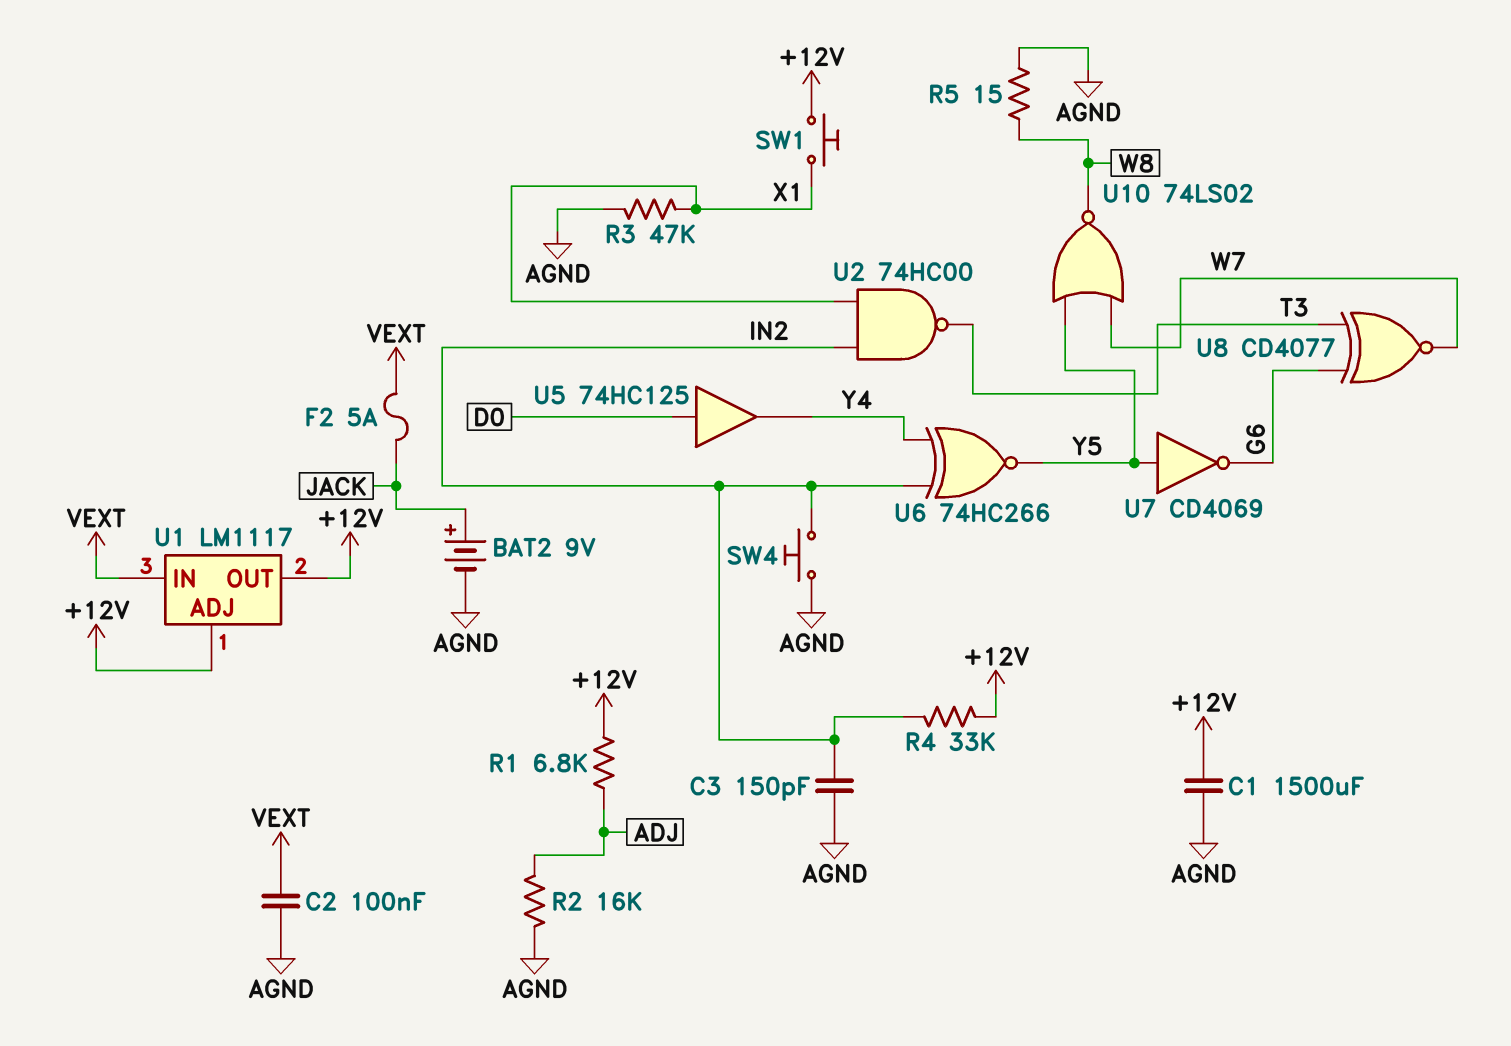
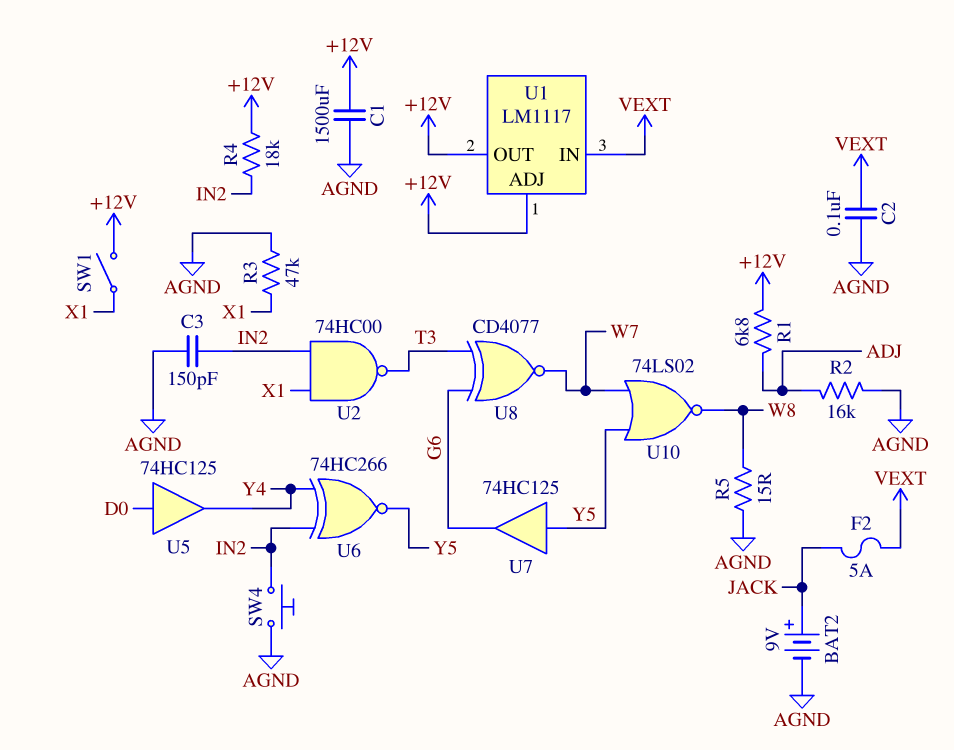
R4: 33k (+12V, IN2) -> 18k (+12V, IN2)
SW1: button (+12V, X1) -> switch (+12V, X1)
U7: NOT CD4069 (in Y5, out G6) -> buffer 74HC125 (in Y5, out G6)

